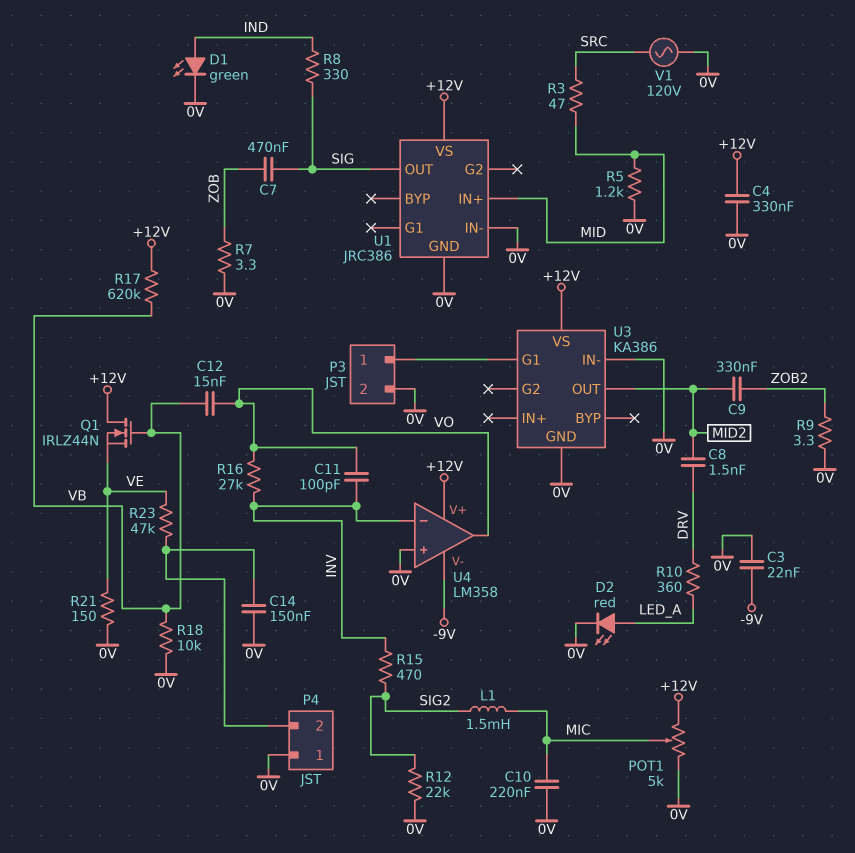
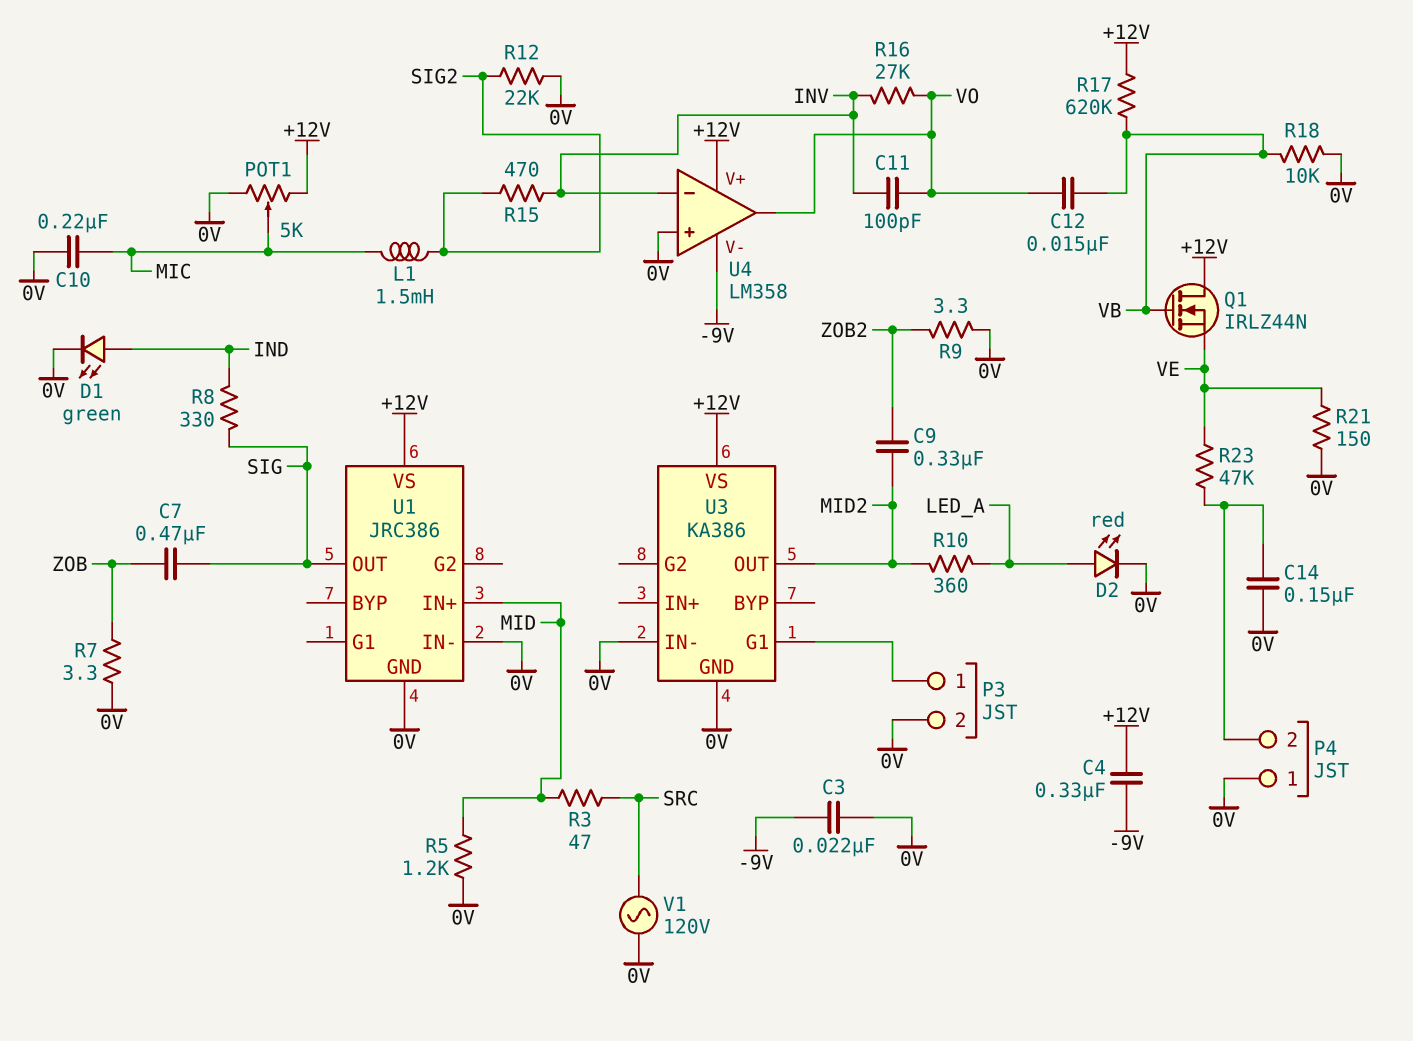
C4: 330nF (+12V, 0V) -> 330nF (+12V, -9V)
C8: 1.5nF (DRV, MID2) -> none
R10: 360 (DRV, LED_A) -> 360 (LED_A, MID2)

